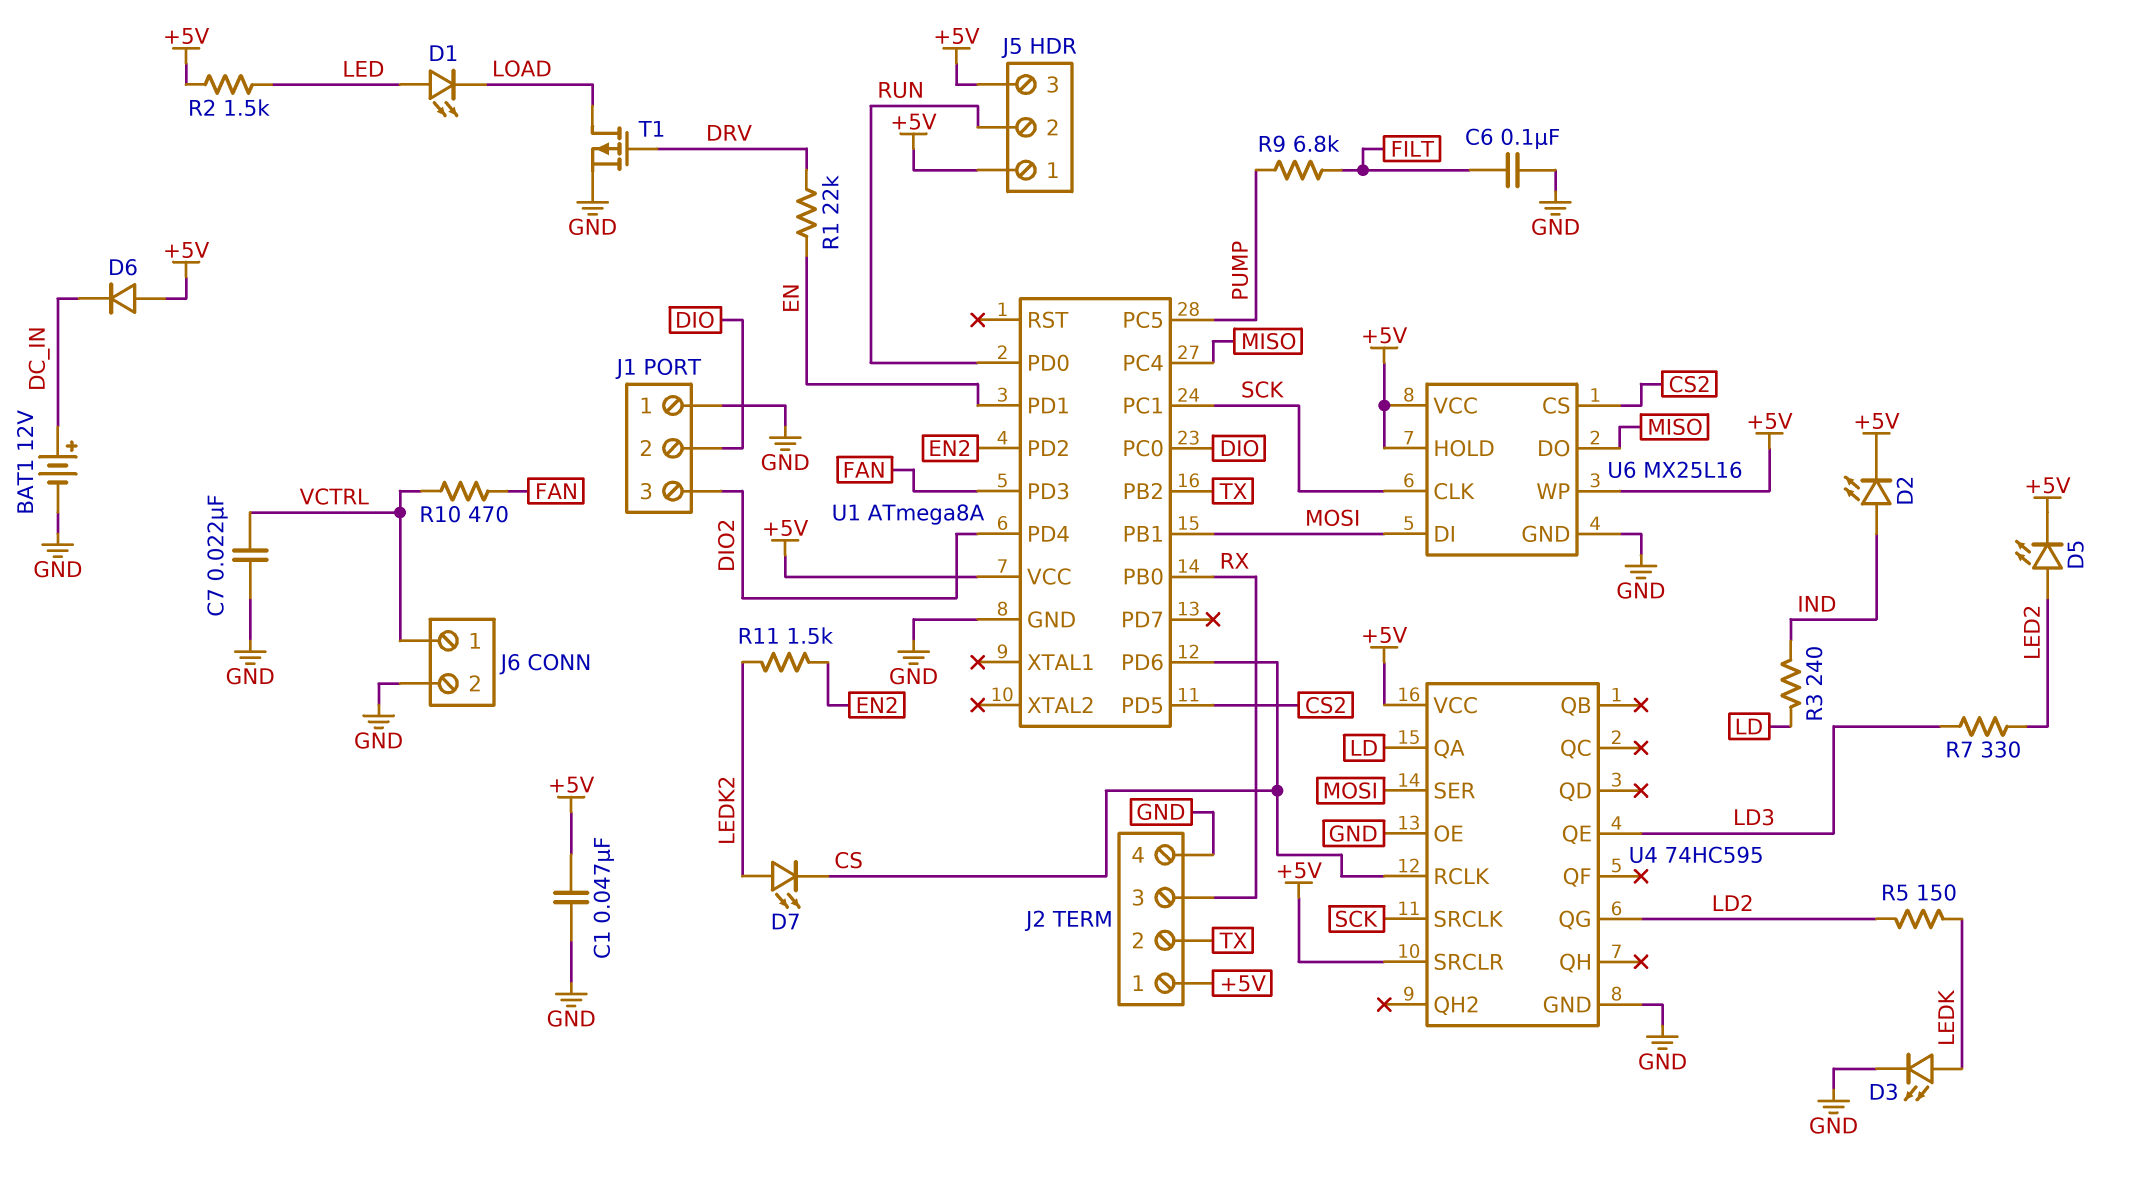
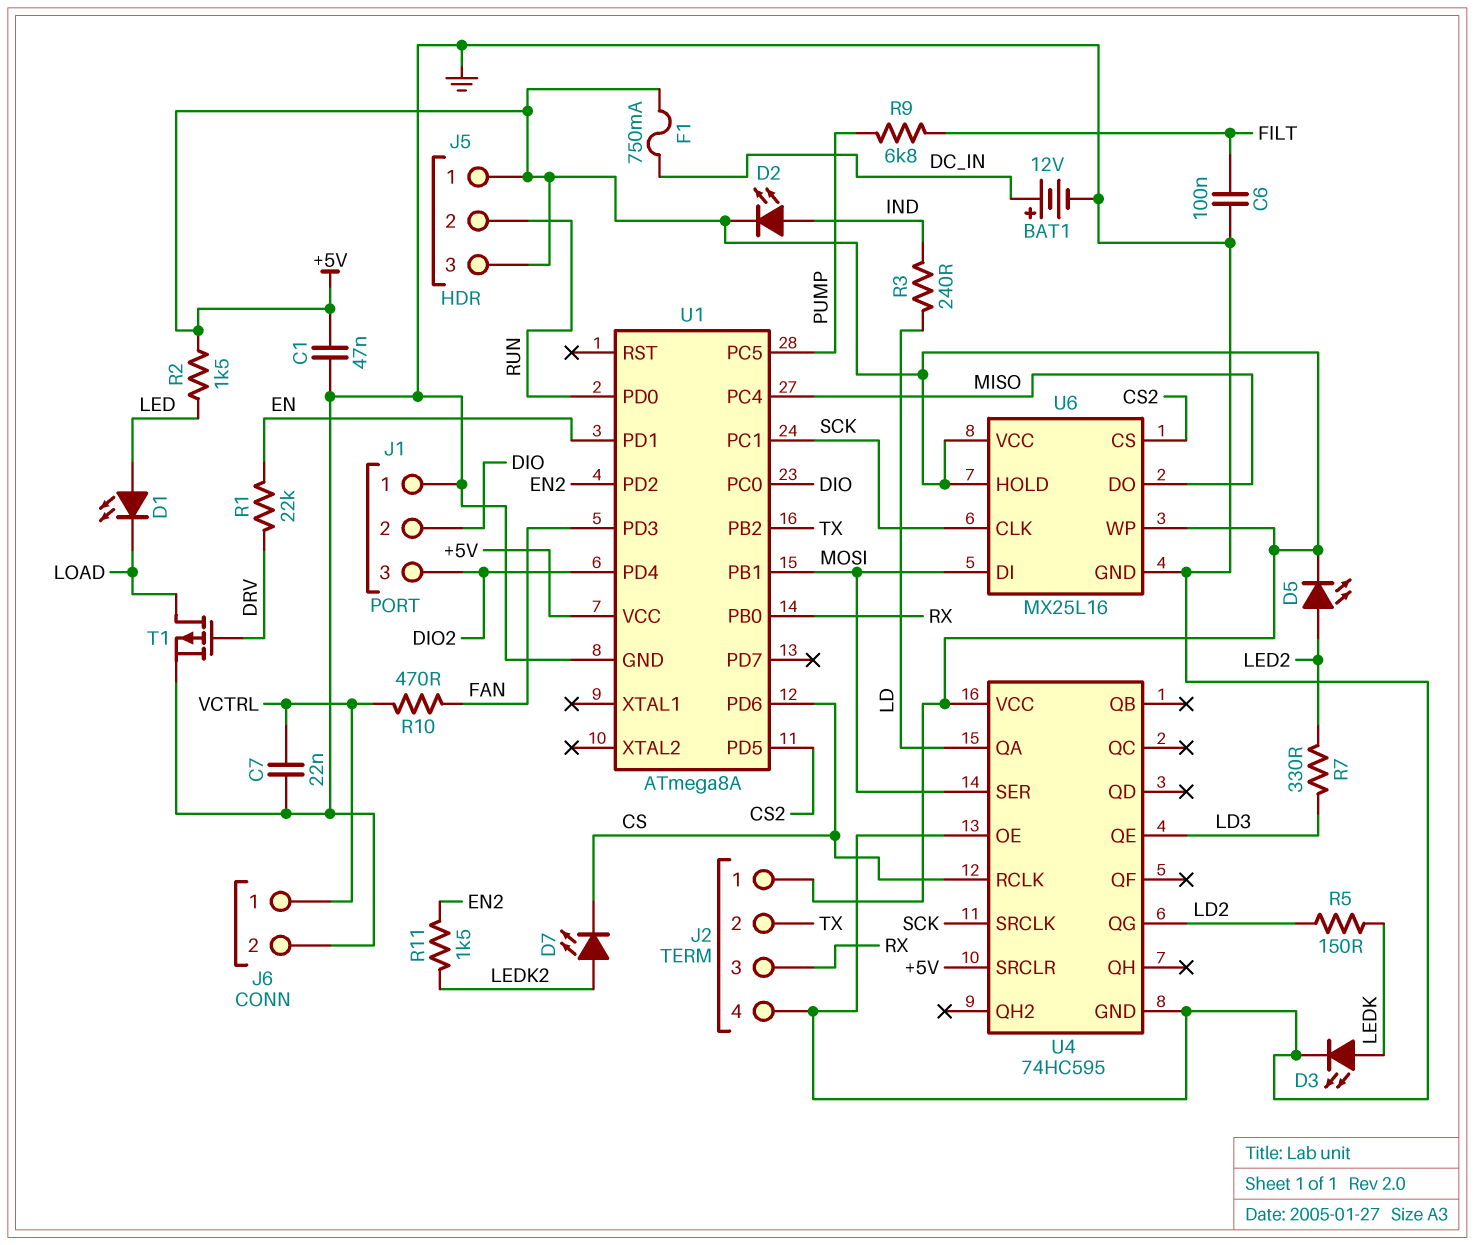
D6: diode (A +5V, K DC_IN) -> none
F1: none -> 750mA (+5V, DC_IN)

